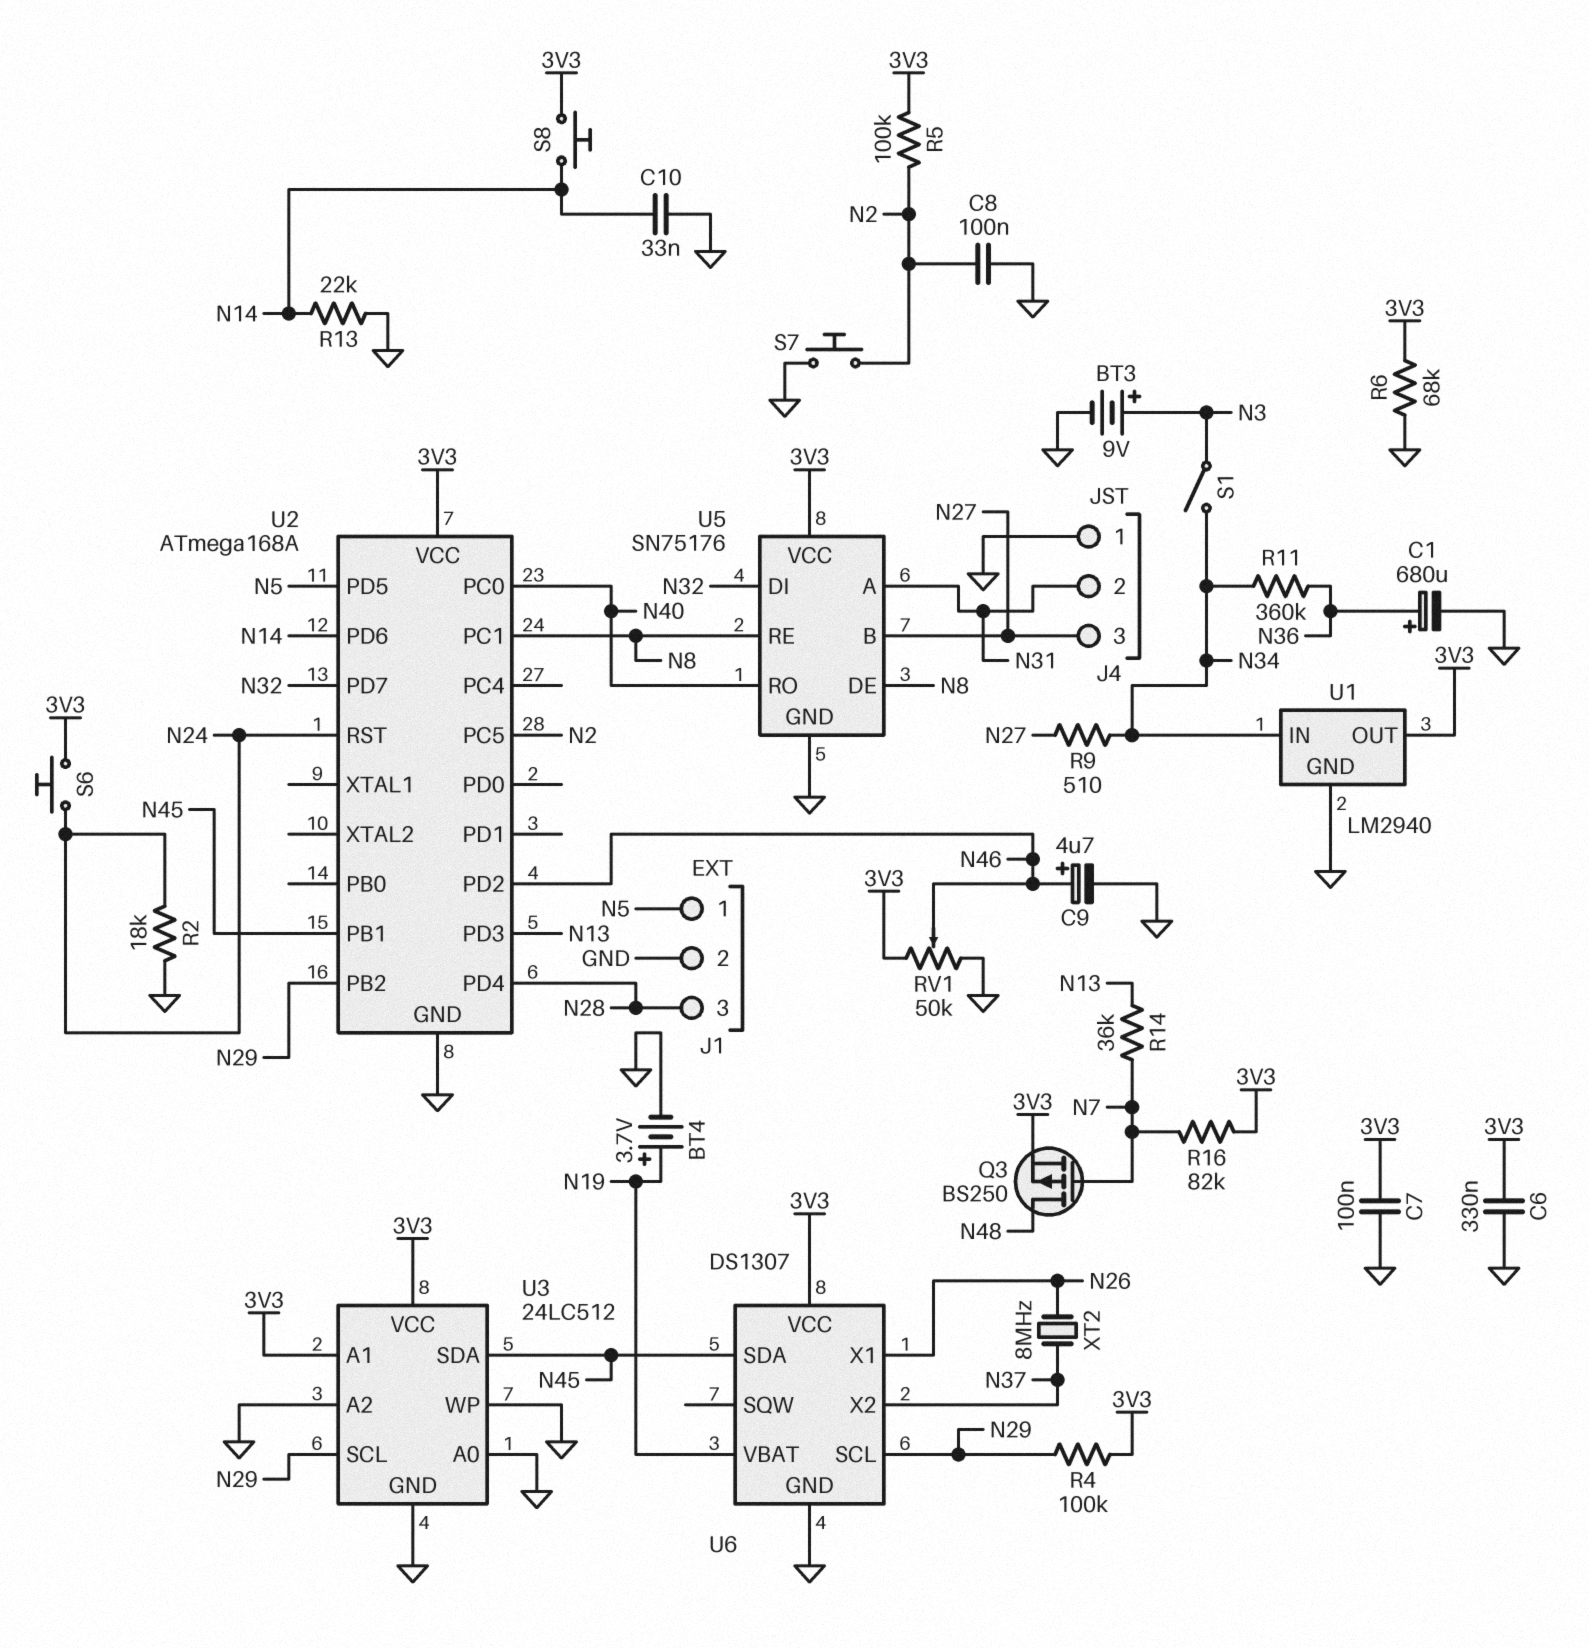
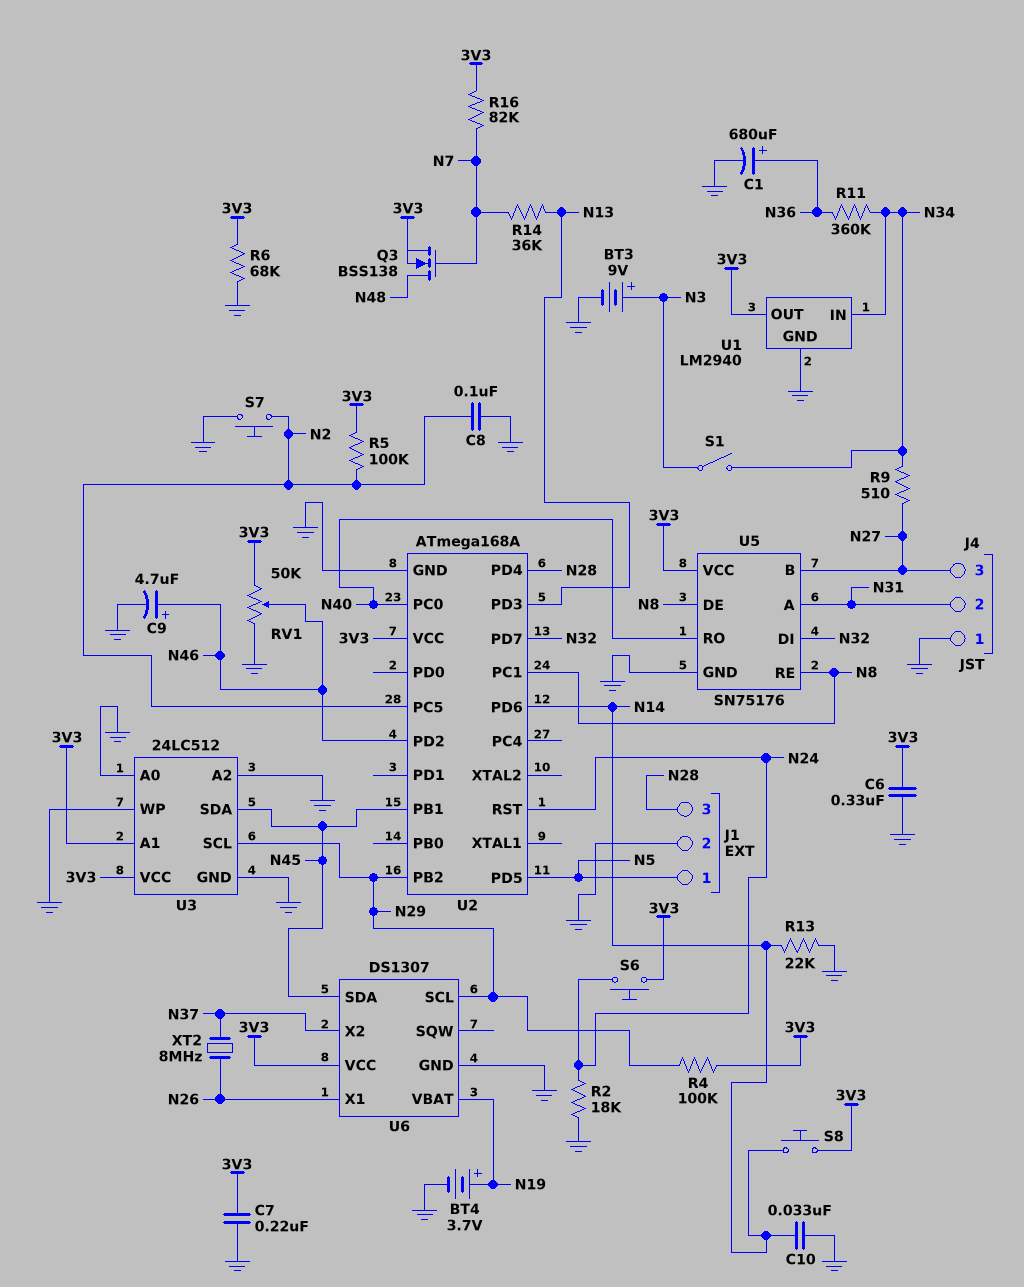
C7: 100nF (3V3, GND) -> 220nF (3V3, GND)
Q3: PMOS BS250 (G N7, D N48, S 3V3) -> NMOS BSS138 (G N7, D N48, S 3V3)

